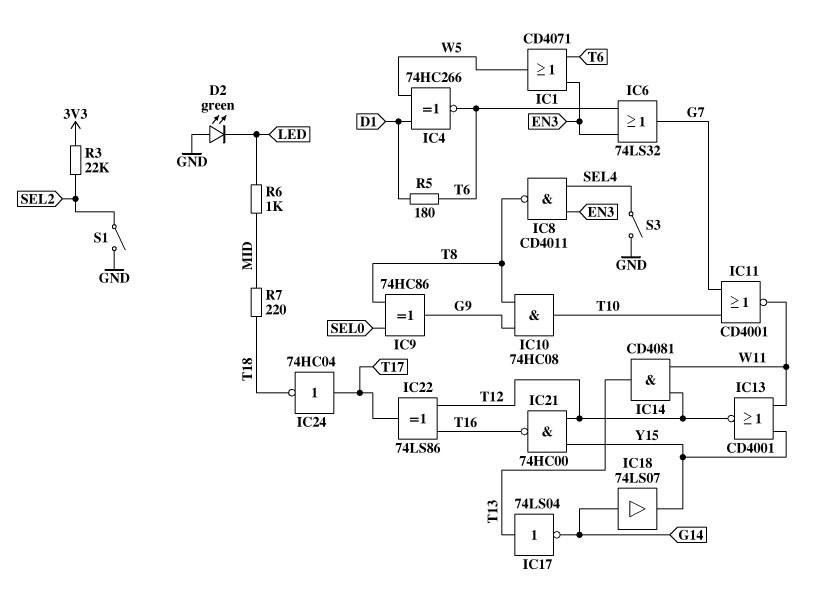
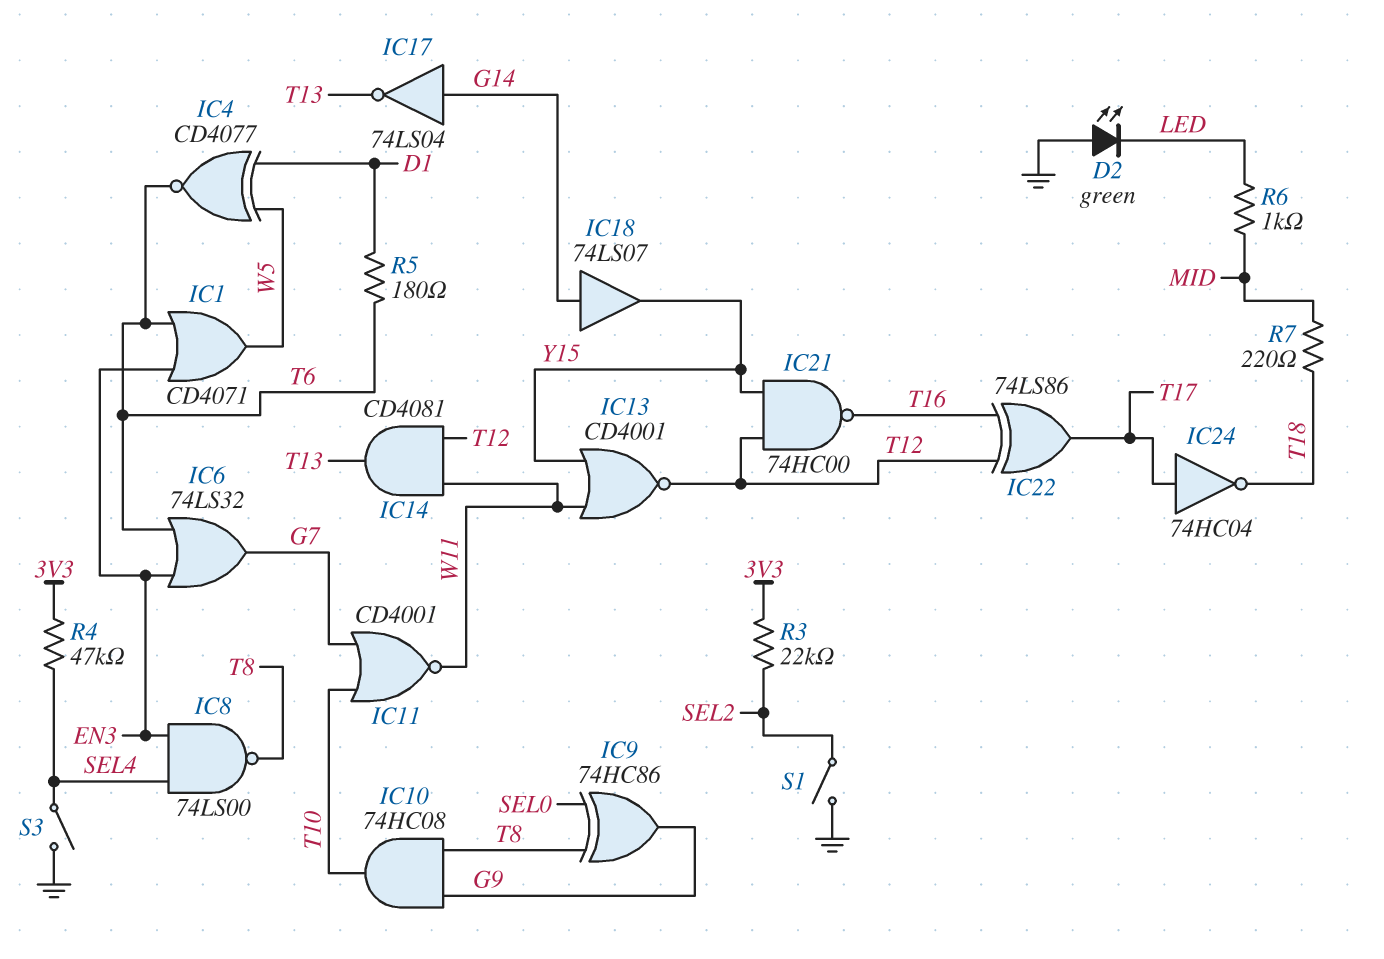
IC4: XNOR 74HC266 (in D1, in W5, out T6) -> XNOR CD4077 (in D1, in W5, out T6)
IC8: NAND CD4011 (in EN3, in SEL4, out T8) -> NAND 74LS00 (in EN3, in SEL4, out T8)
IC17: NOT 74LS04 (in T13, out G14) -> NOT 74LS04 (in G14, out T13)
R4: none -> 47k (3V3, SEL4)

